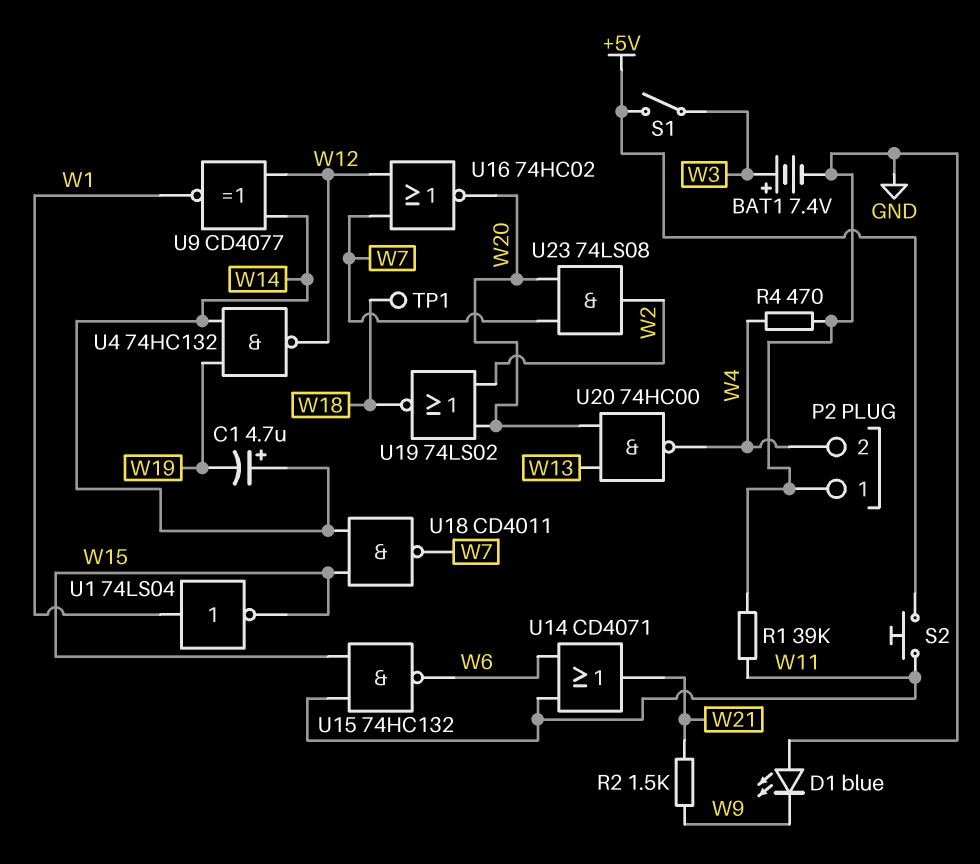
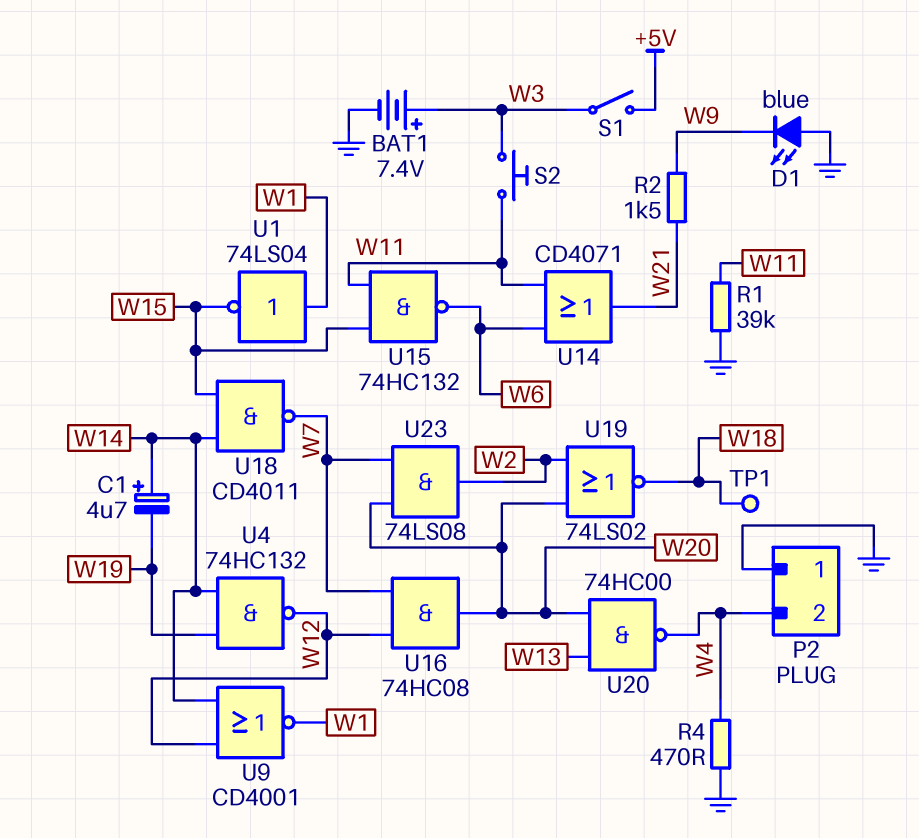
S2: button (+5V, W11) -> button (W3, W11)
U9: XNOR CD4077 (in W12, in W14, out W1) -> NOR CD4001 (in W12, in W14, out W1)
U16: NOR 74HC02 (in W7, in W12, out W20) -> AND 74HC08 (in W7, in W12, out W20)

